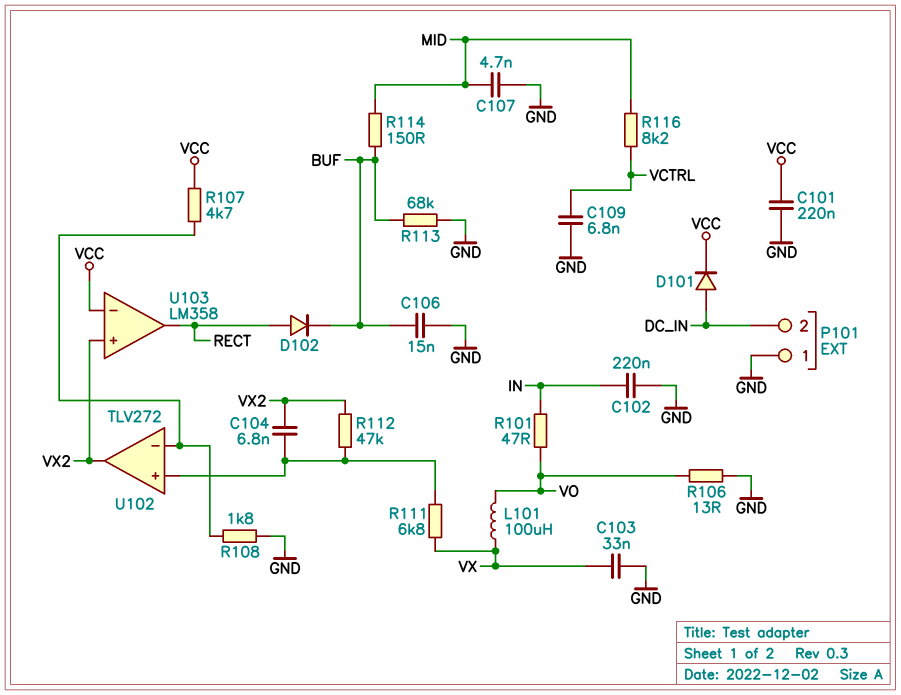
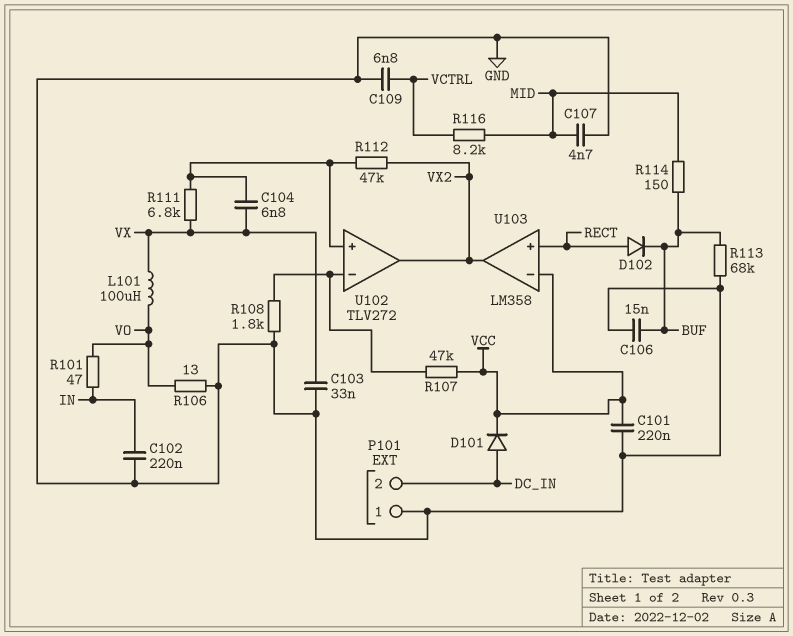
C104: 6.8nF (U102/in+, VX2) -> 6.8nF (U102/in+, VX)
R107: 4.7k (U102/in-, VCC) -> 47k (U102/in-, VCC)
U103 pin in+: VX2 -> RECT
U103 pin out: RECT -> VX2

